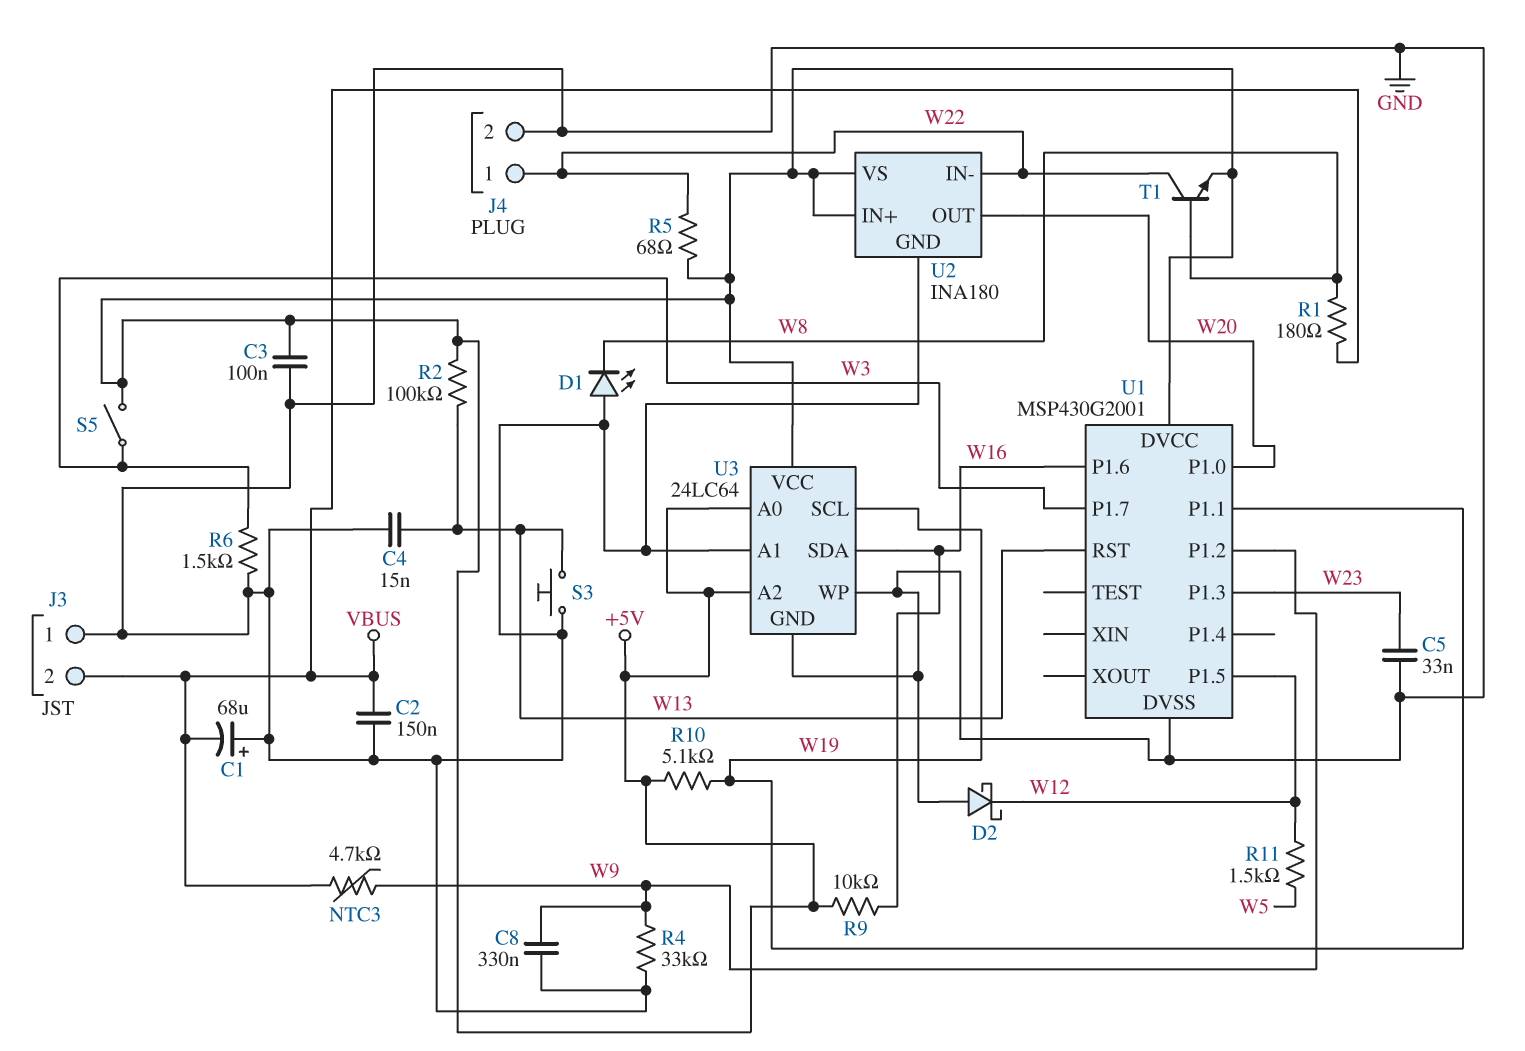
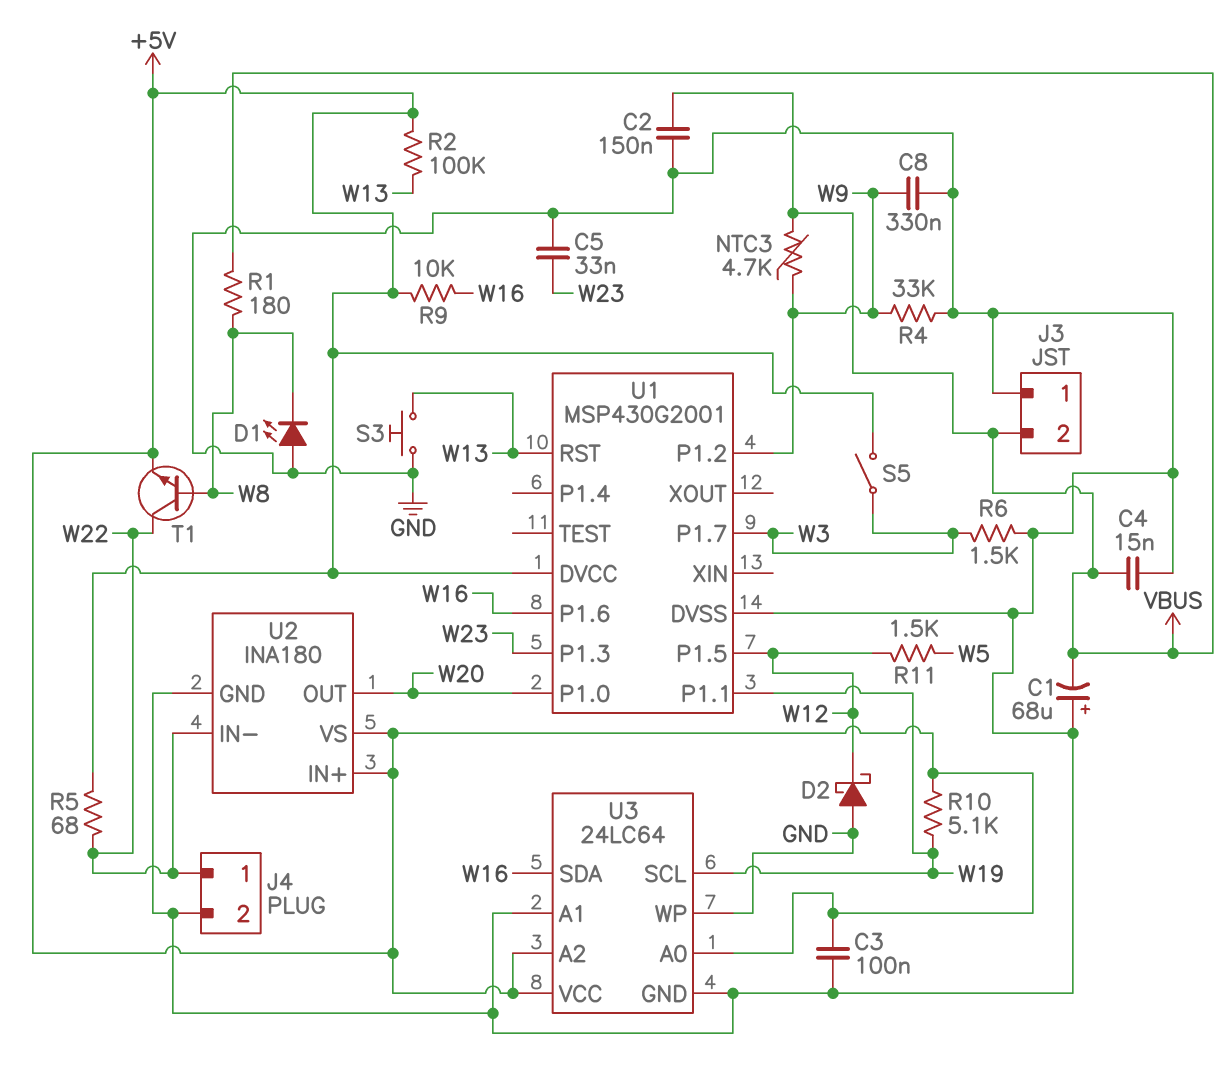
C4: 15nF (GND, W13) -> 15nF (GND, VBUS)

